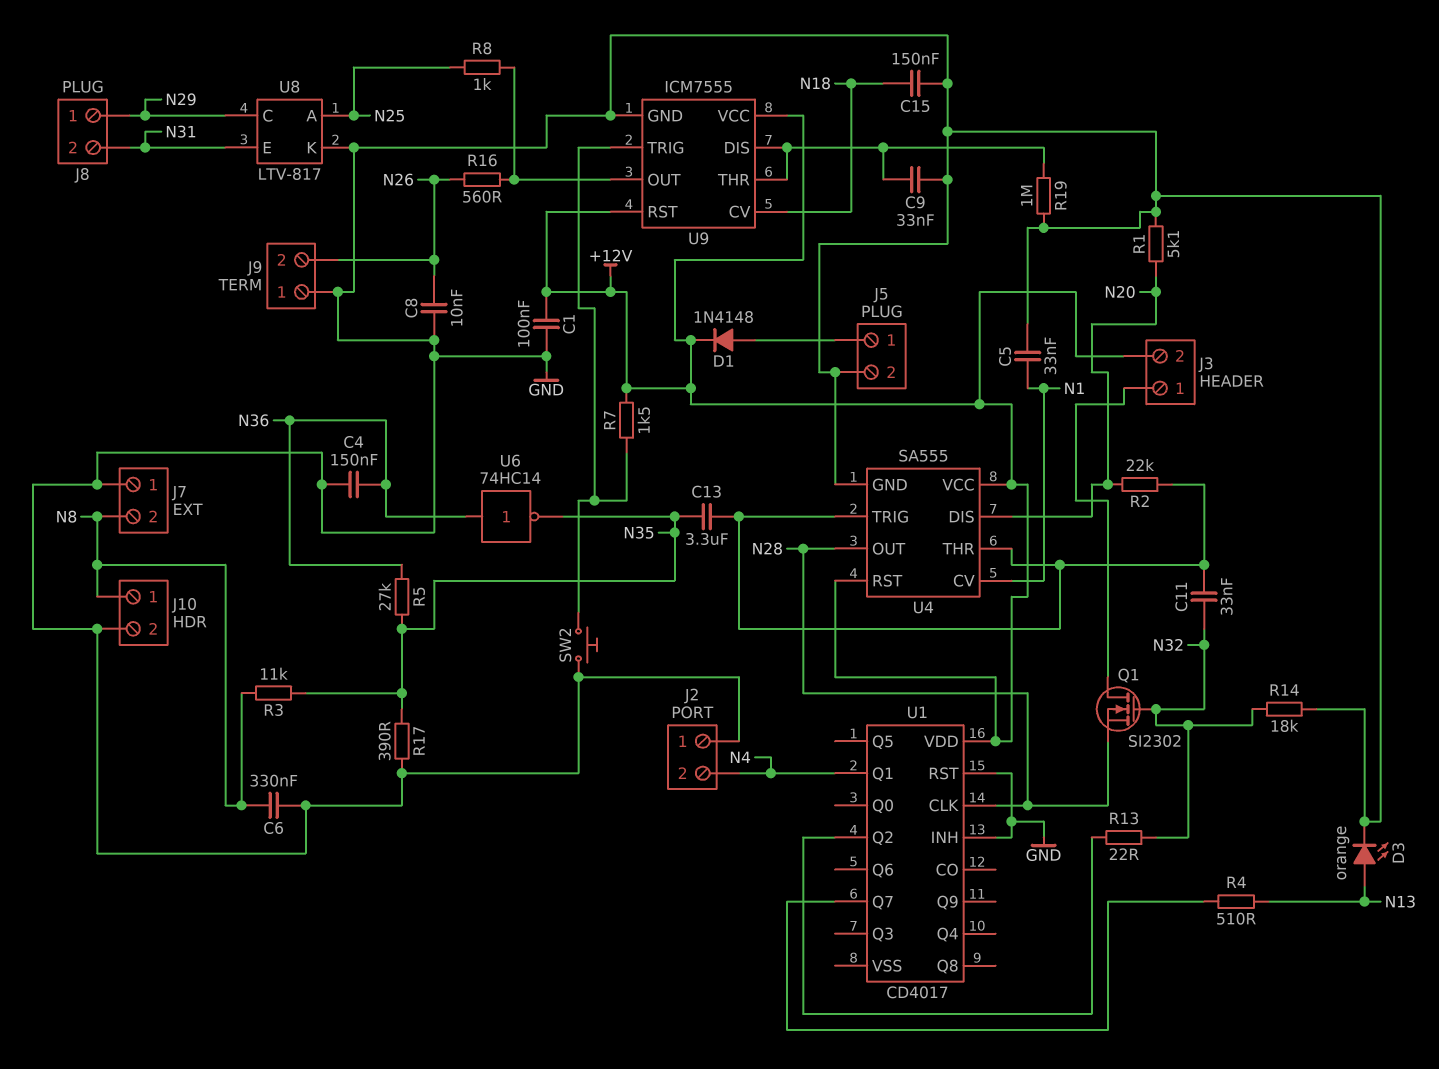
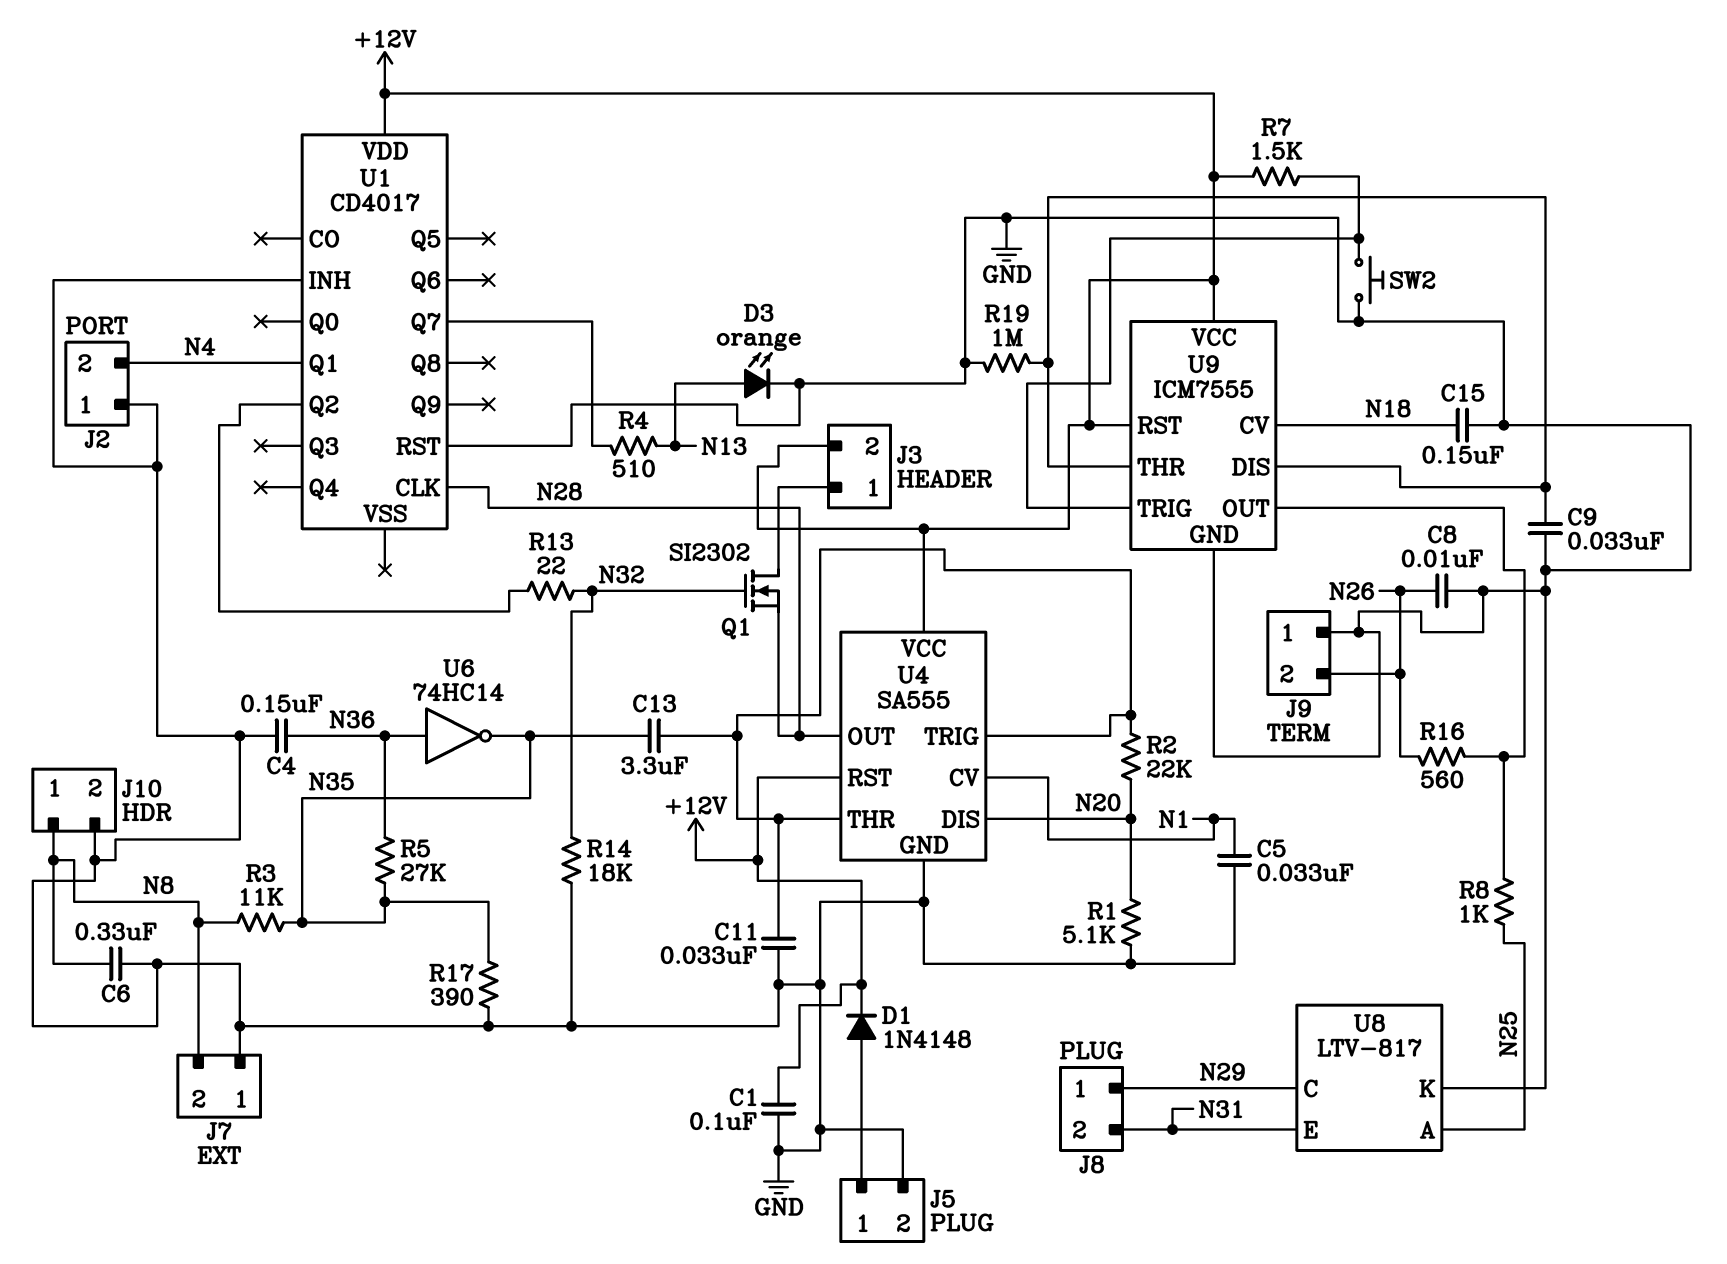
C11: 33nF (N32, U4/THR) -> 33nF (GND, U4/THR)

